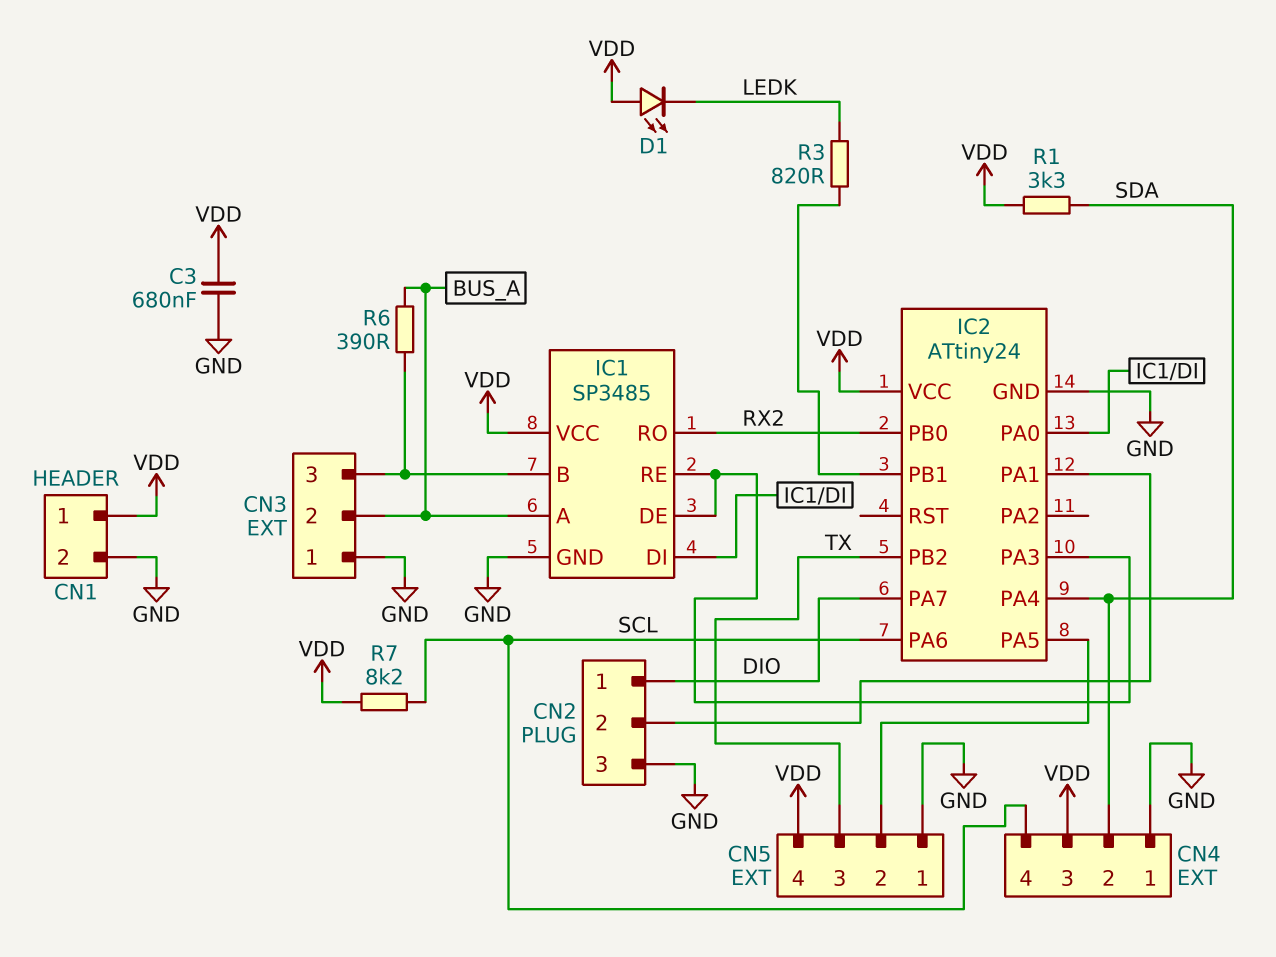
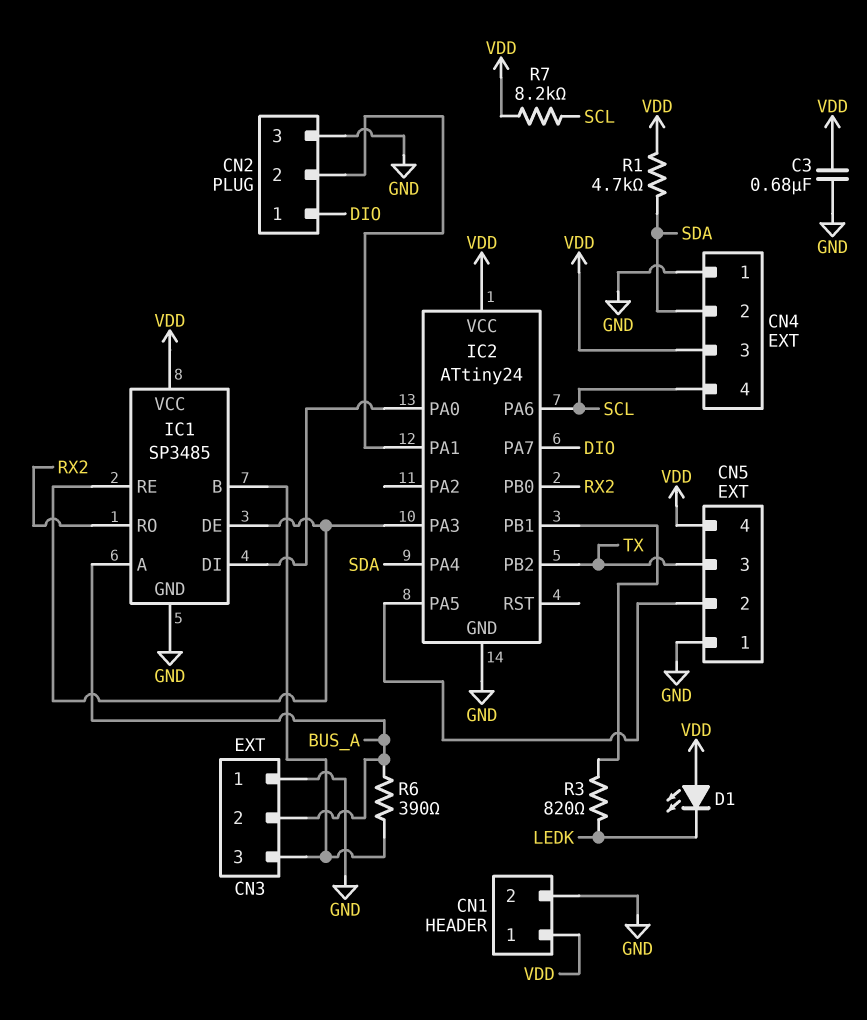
R1: 3.3k (SDA, VDD) -> 4.7k (SDA, VDD)

